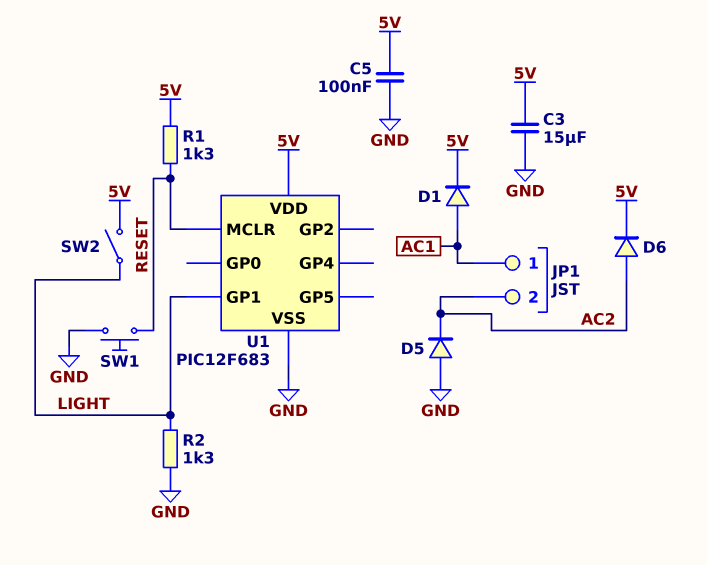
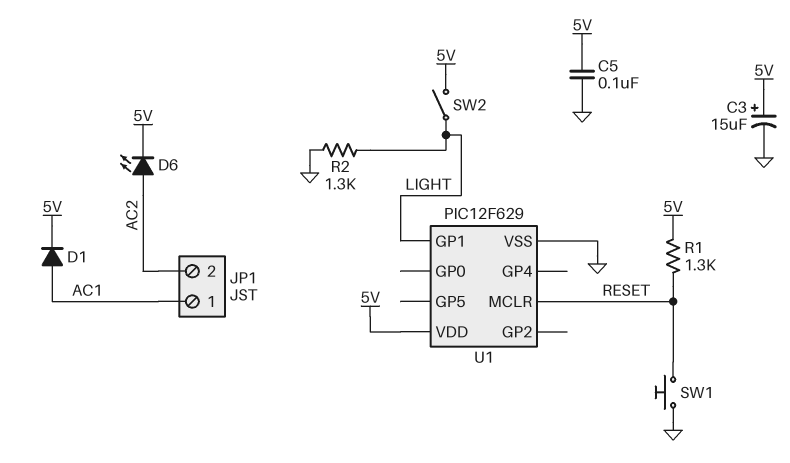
C3: 15uF (5V, GND) -> 15uF (plus 5V, minus GND)
D5: diode (A GND, K AC2) -> none
D6: diode (A AC2, K 5V) -> LED (A AC2, K 5V)
U1: PIC12F683 -> PIC12F629

